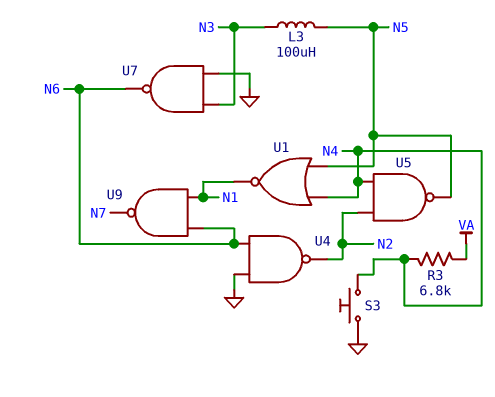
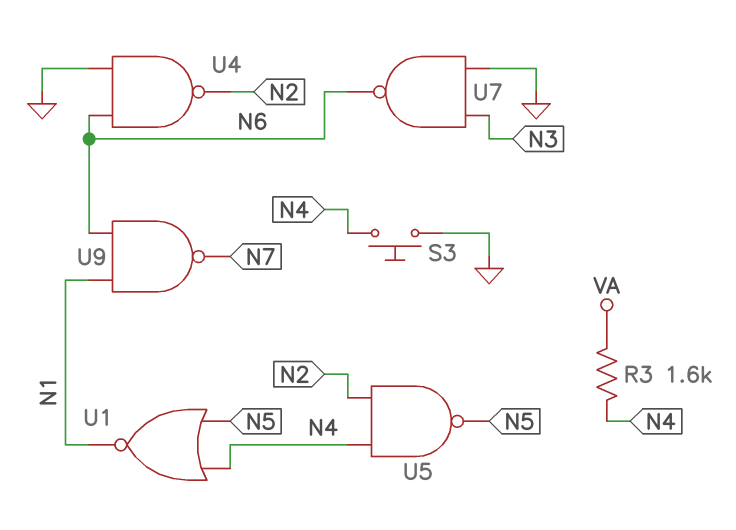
L3: 100uH (N3, N5) -> none
R3: 6.8k (N4, VA) -> 1.6k (N4, VA)

